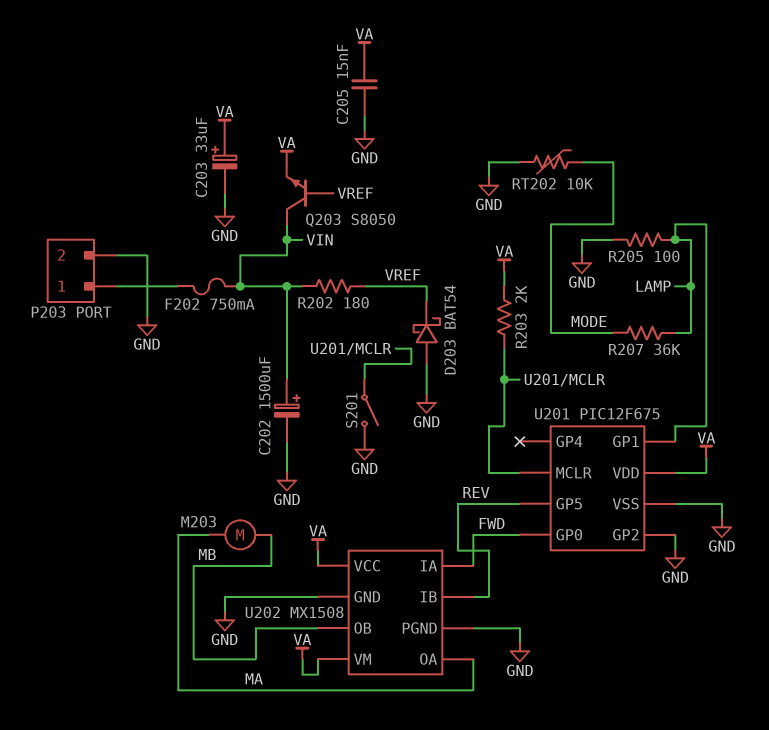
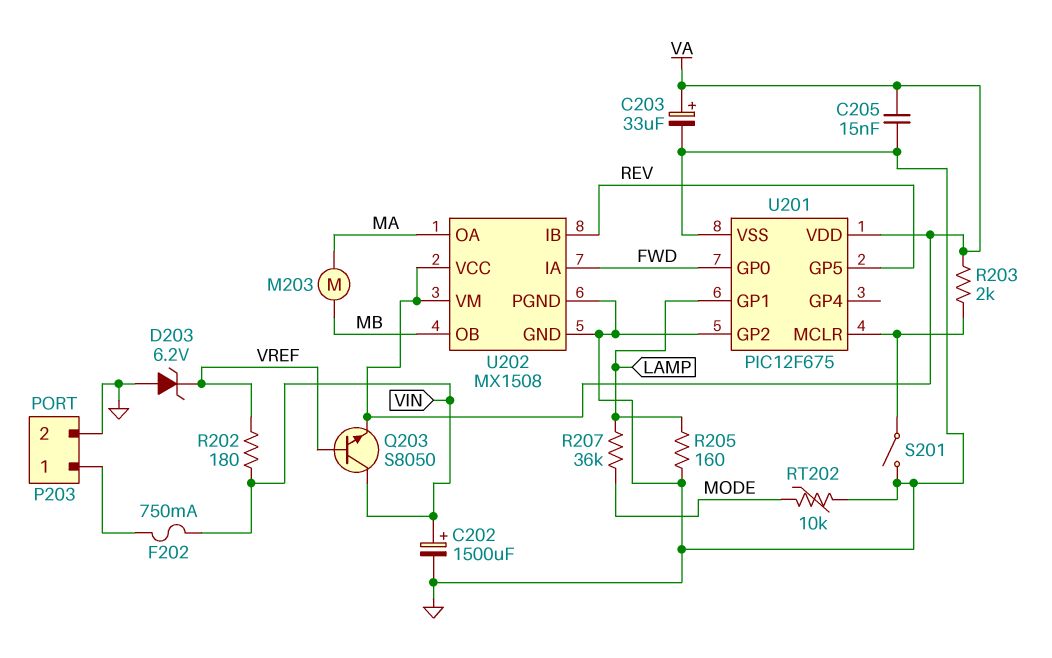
D203: schottky BAT54 (A GND, K VREF) -> zener 6.2V (A GND, K VREF)
R205: 100 (GND, LAMP) -> 160 (GND, LAMP)

